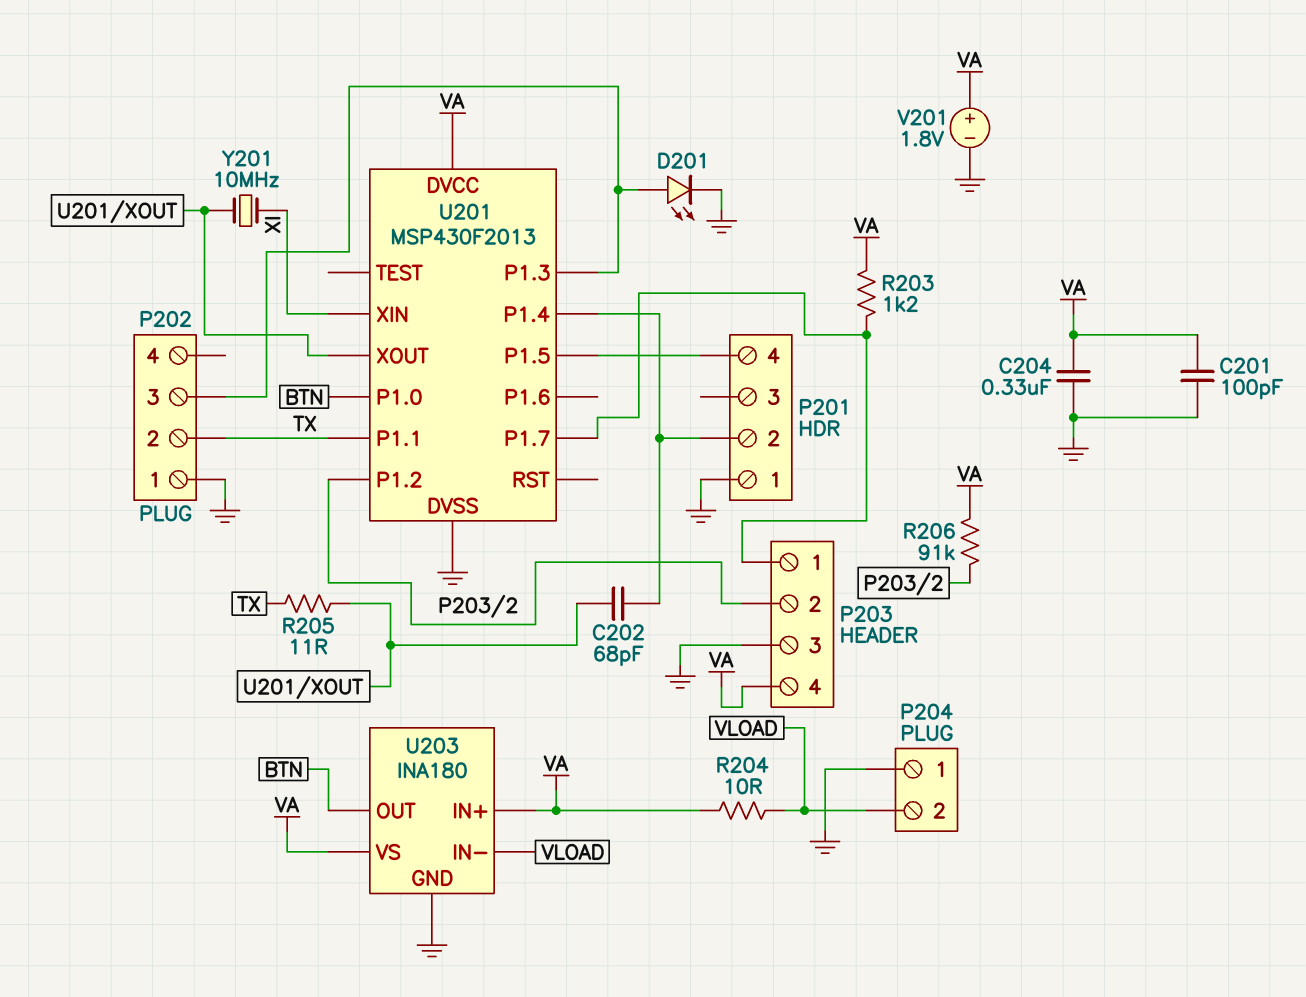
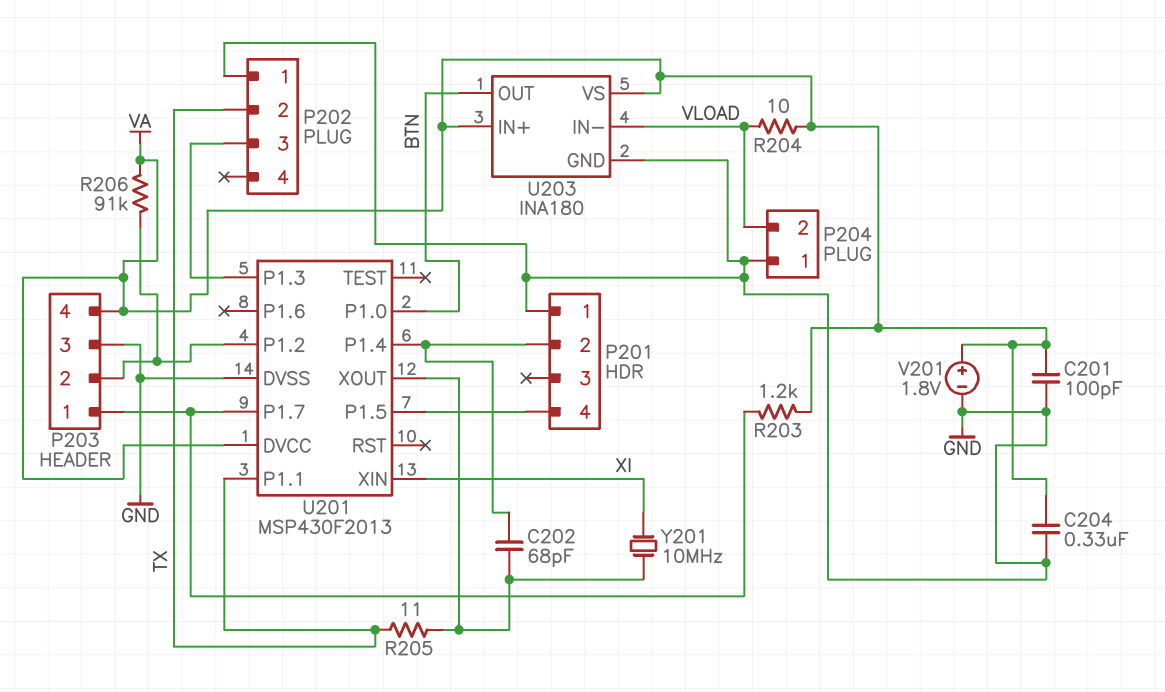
D201: LED (A P202/3, K GND) -> none

